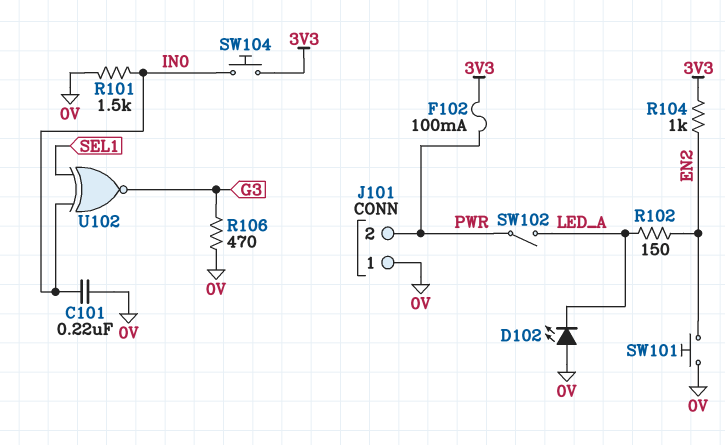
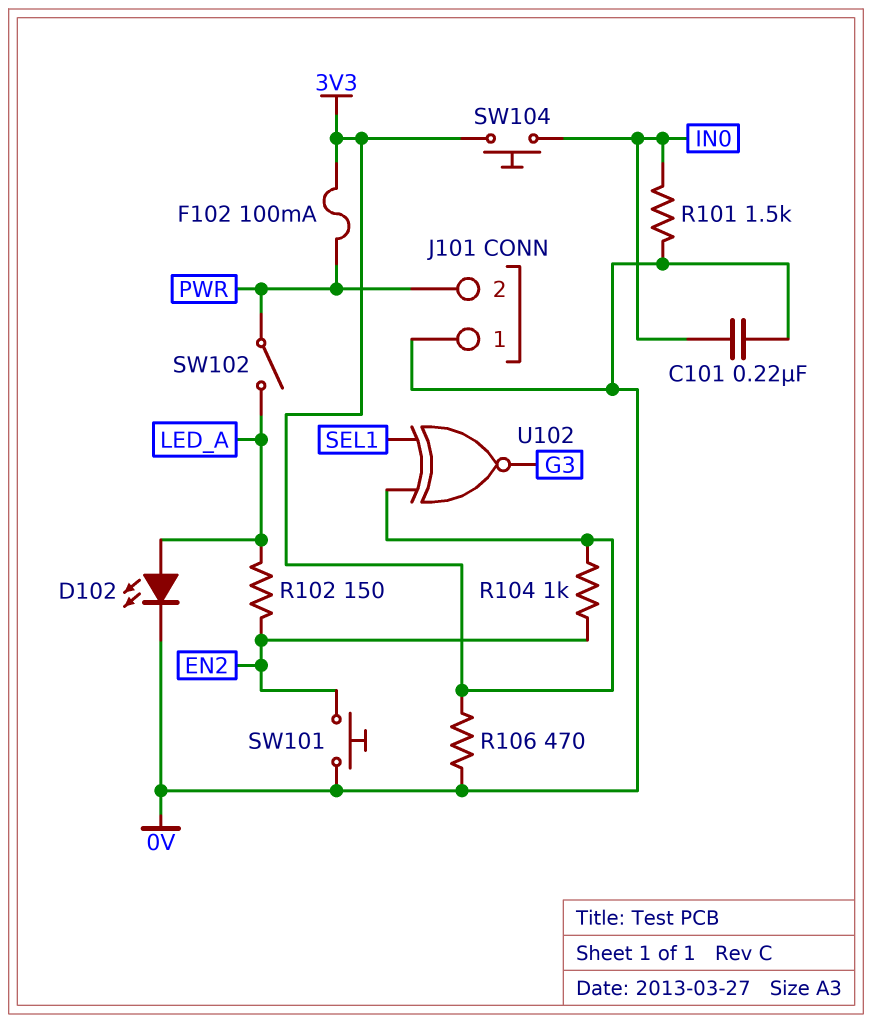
D102: LED (A 0V, K LED_A) -> LED (A LED_A, K 0V)
R106: 470 (0V, G3) -> 470 (0V, 3V3)
U102: XNOR (in IN0, in SEL1, out G3) -> XNOR (in 3V3, in SEL1, out G3)

